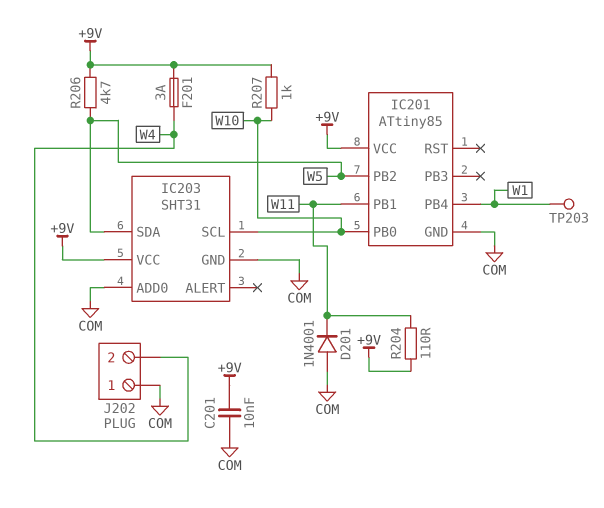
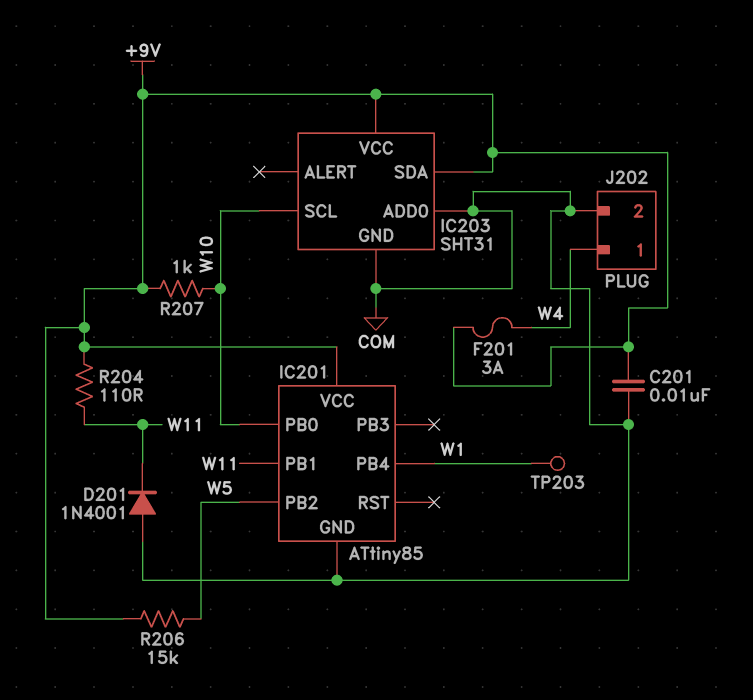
IC203 pin SDA: W5 -> +9V
J202 pin 1: COM -> W4
J202 pin 2: W4 -> COM
R206: 4.7k (+9V, W5) -> 15k (+9V, W5)

